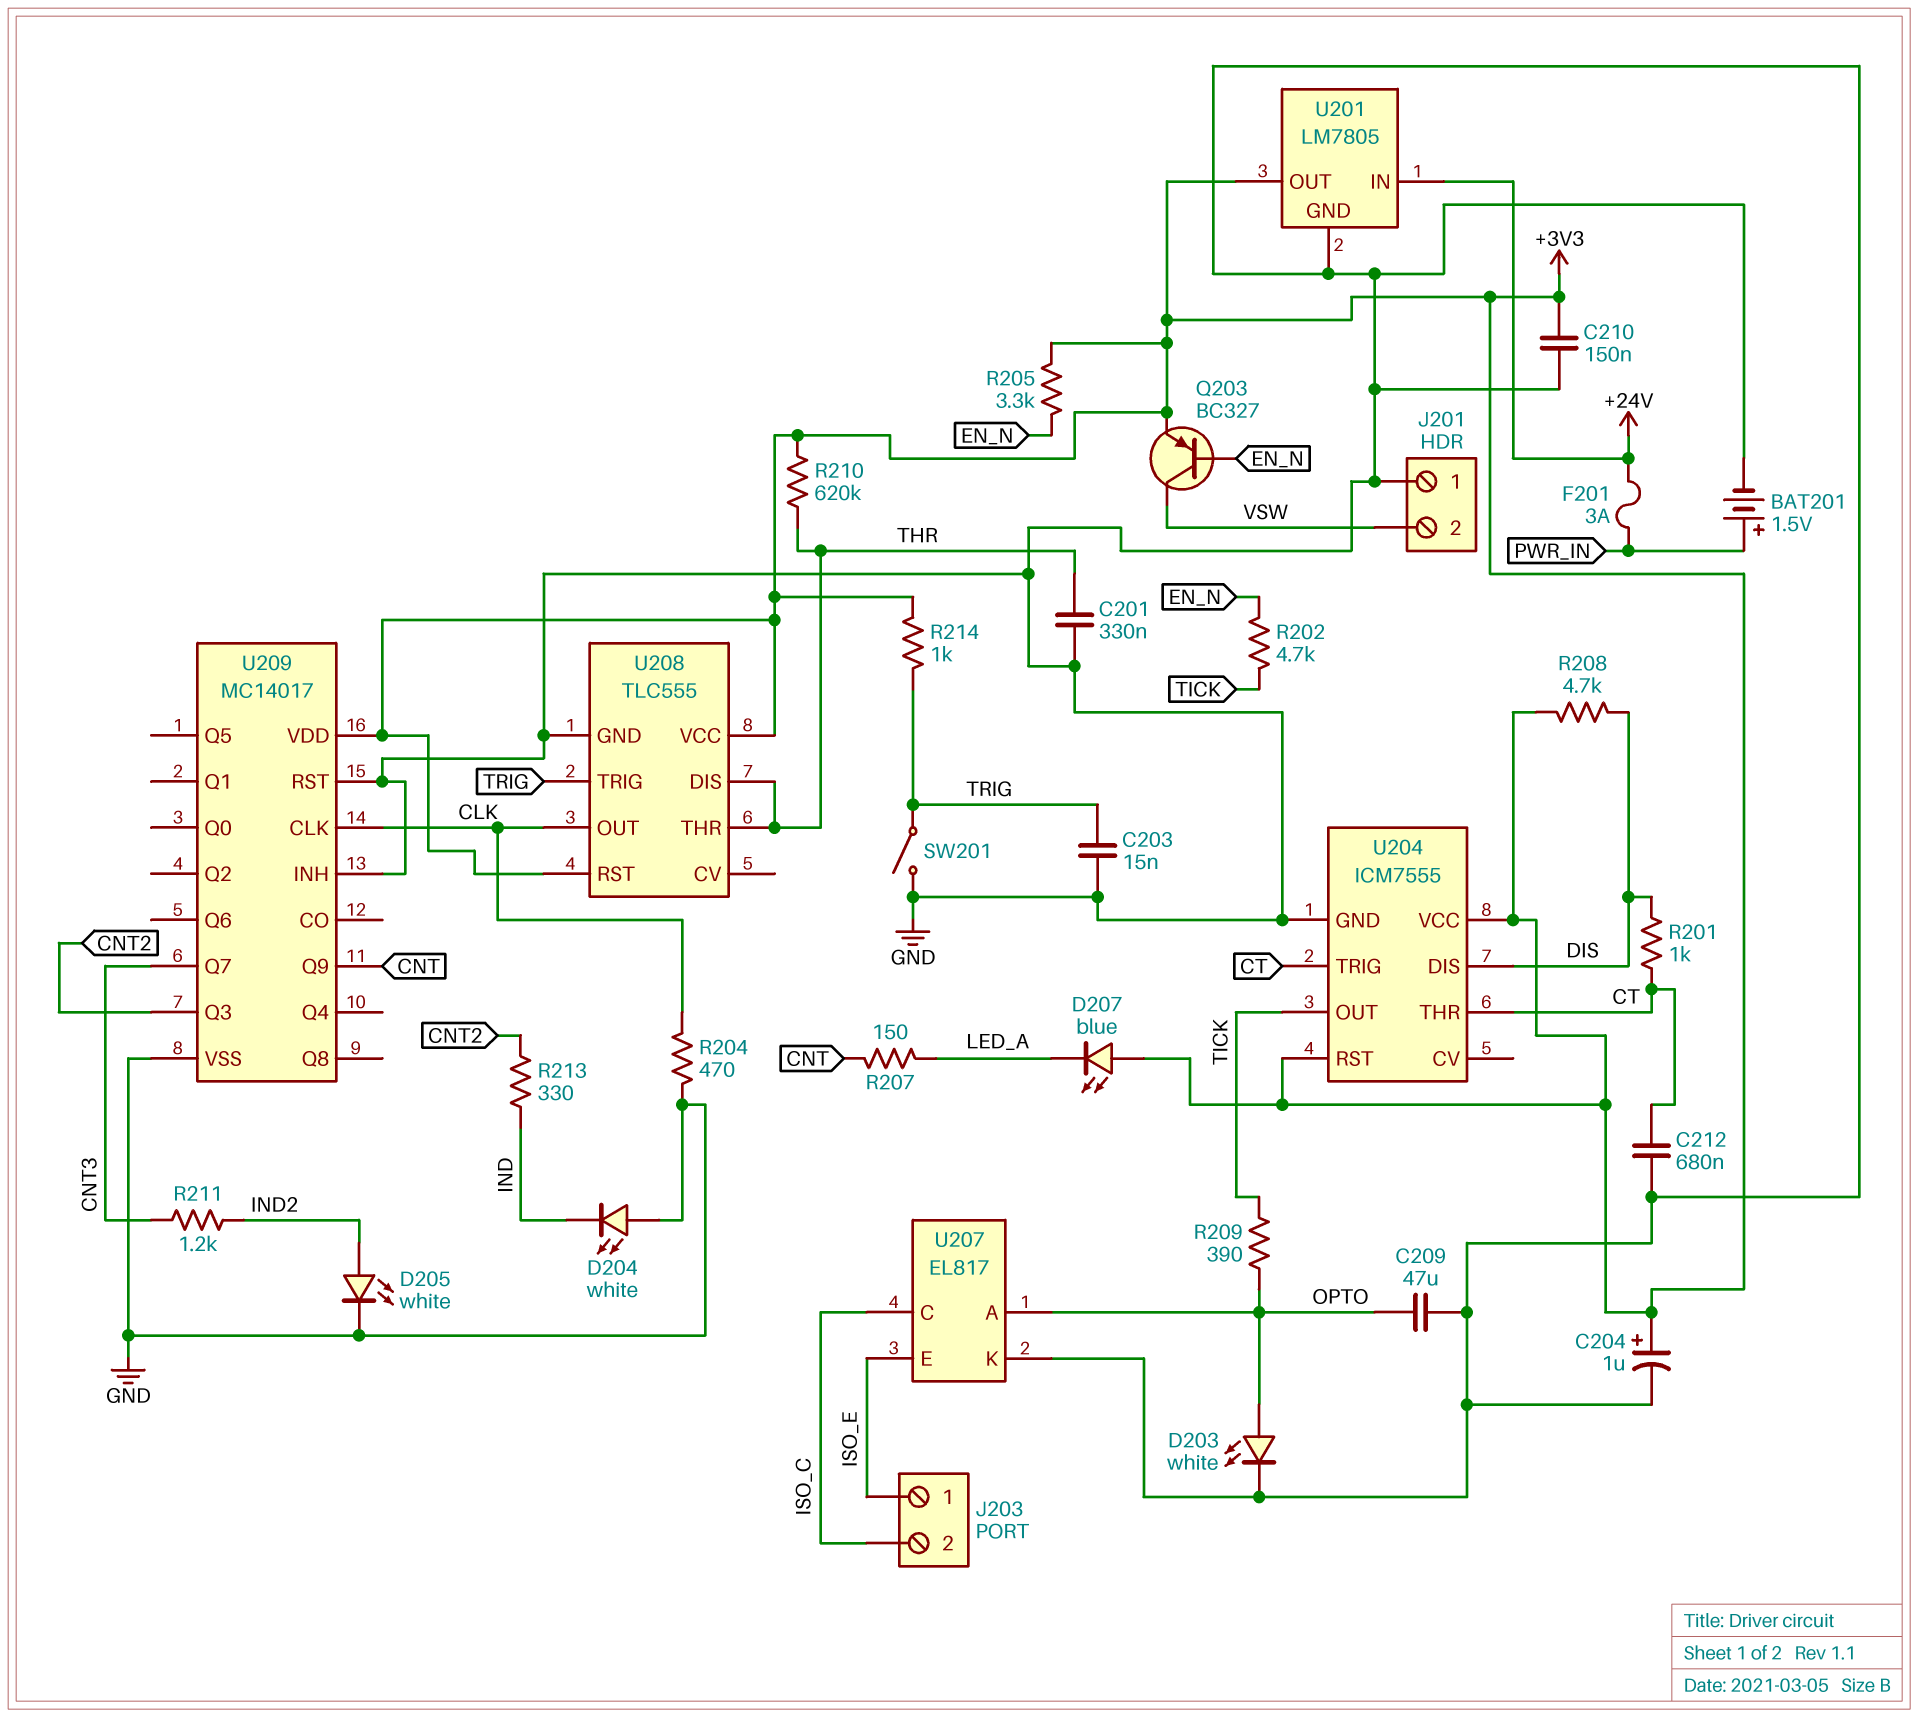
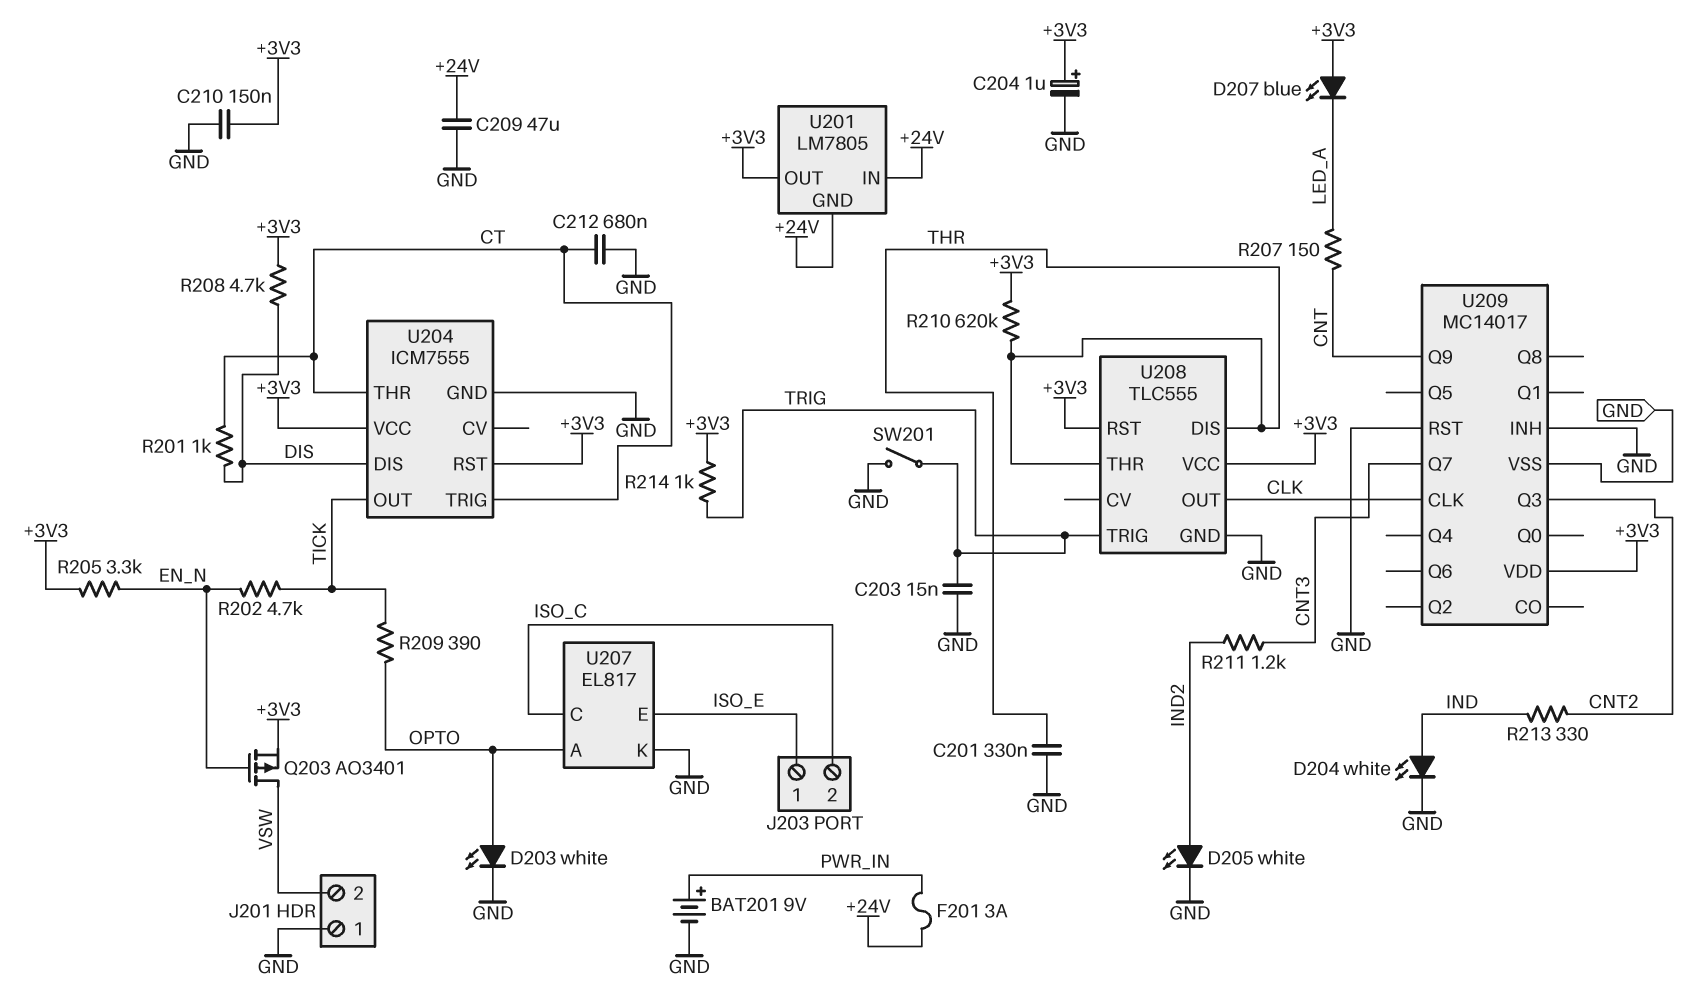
BAT201: 1.5V (plus PWR_IN, minus GND) -> 9V (plus PWR_IN, minus GND)
C209: 47uF (GND, OPTO) -> 47uF (+24V, GND)
D204: LED white (A GND, K IND) -> LED white (A IND, K GND)
Q203: PNP BC327 (B EN_N, C VSW, E +3V3) -> PMOS AO3401 (G EN_N, D VSW, S +3V3)
R204: 470 (CLK, GND) -> none
U201 pin GND: GND -> +24V

